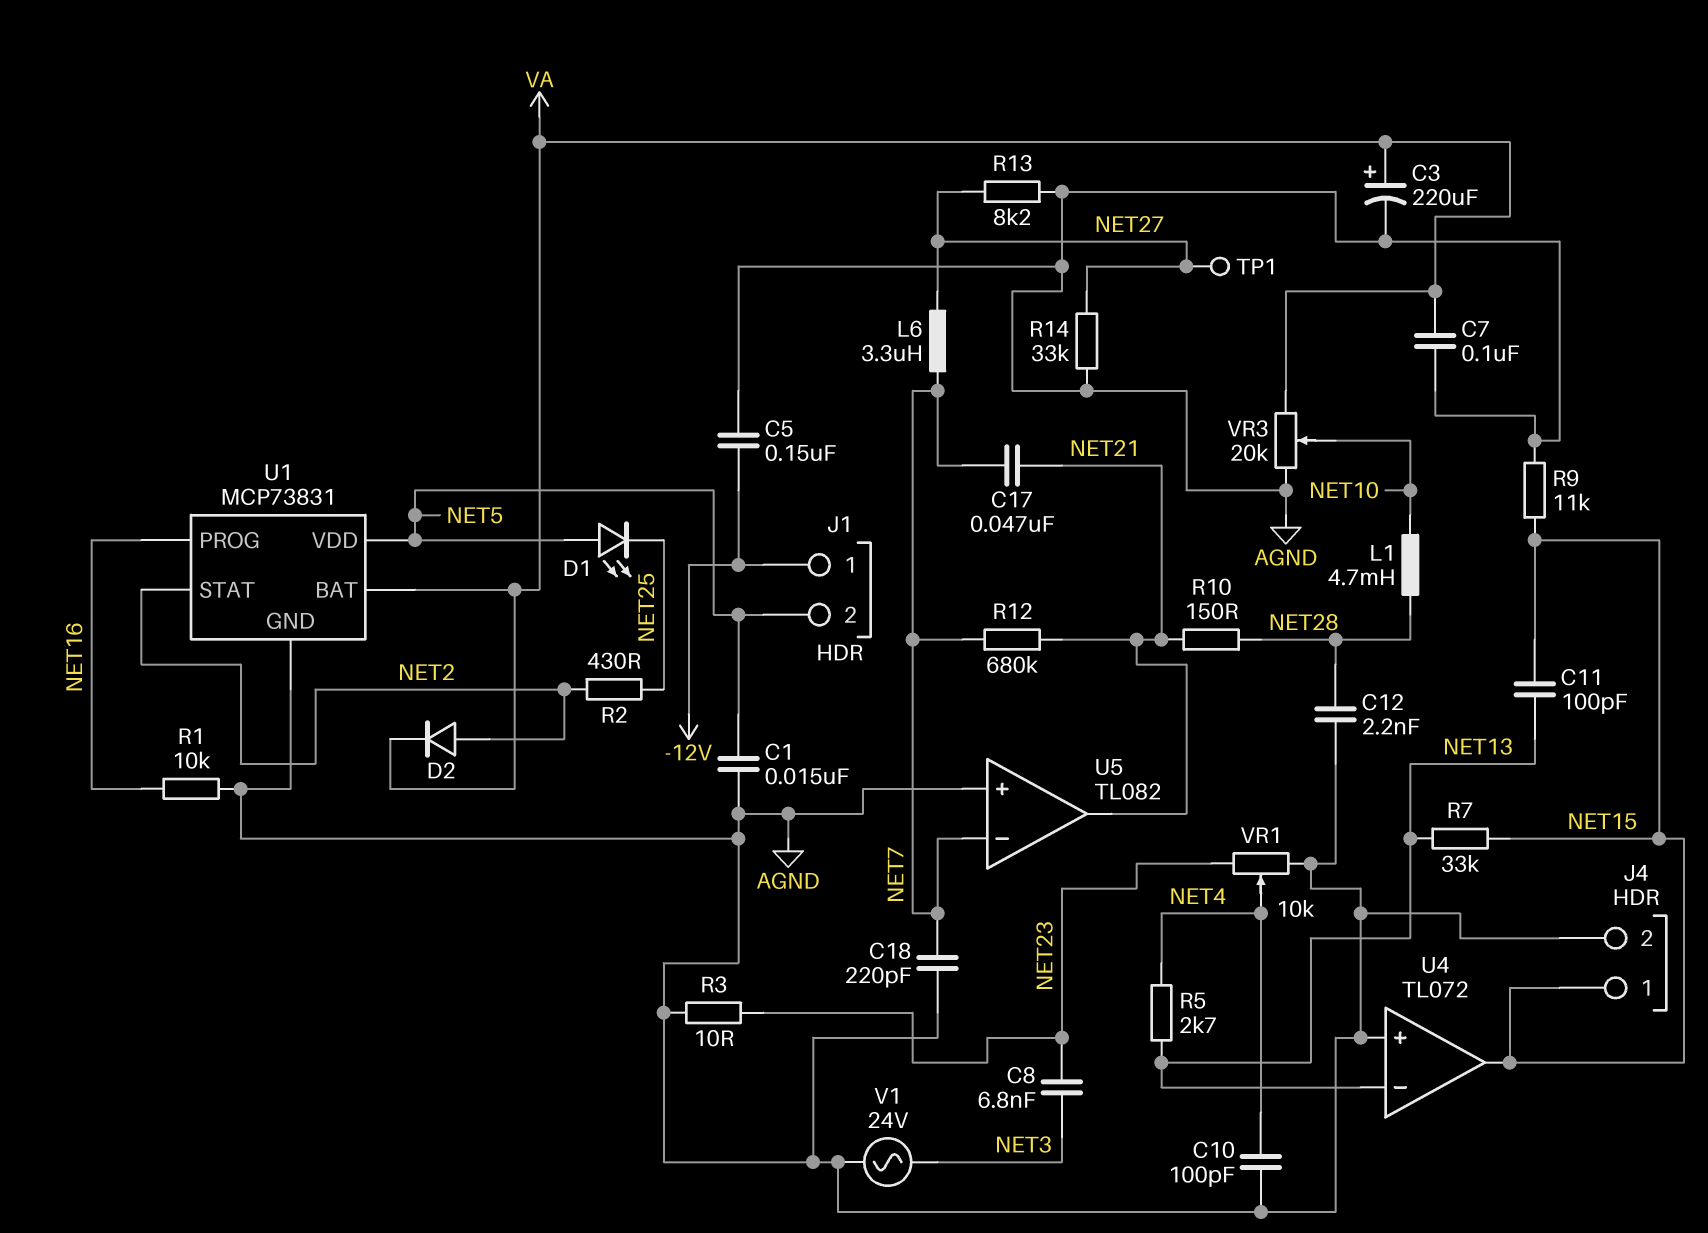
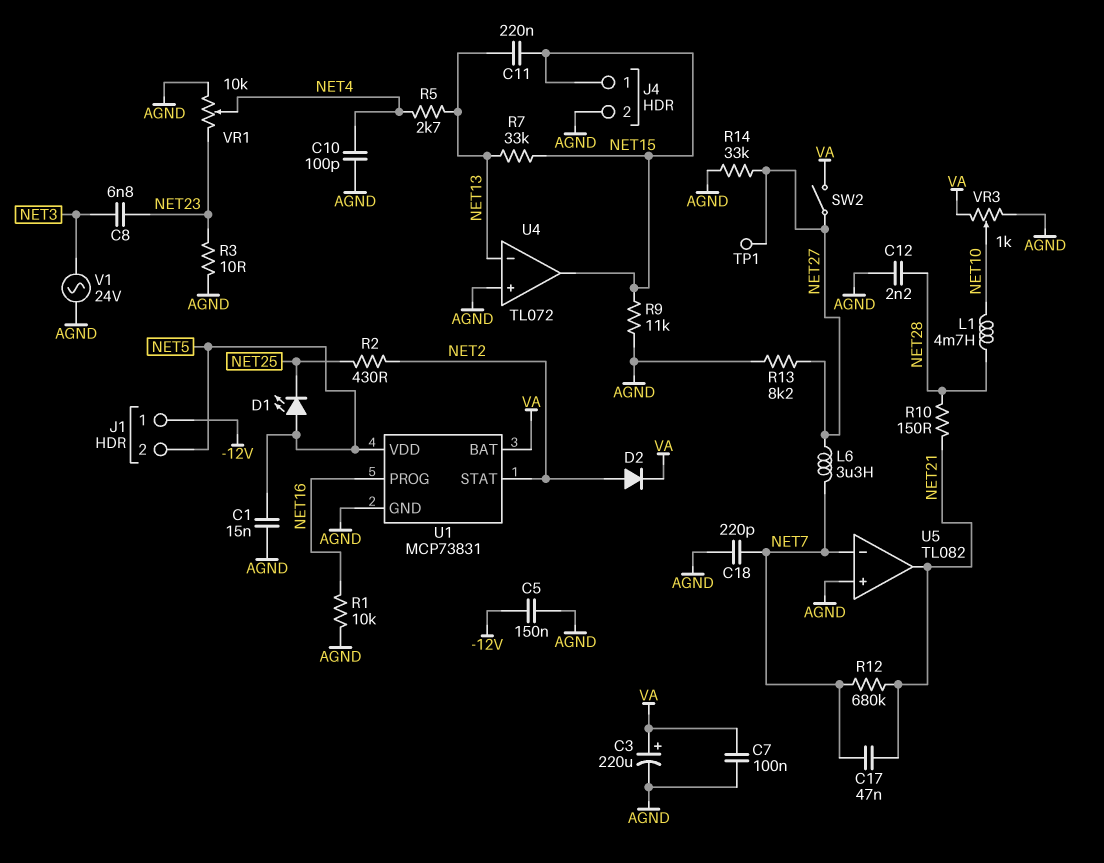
C11: 100pF (NET13, NET15) -> 220nF (NET13, NET15)
SW2: none -> switch (NET27, VA)
VR3: 20k (AGND, VA, wiper NET10) -> 1k (AGND, VA, wiper NET10)

